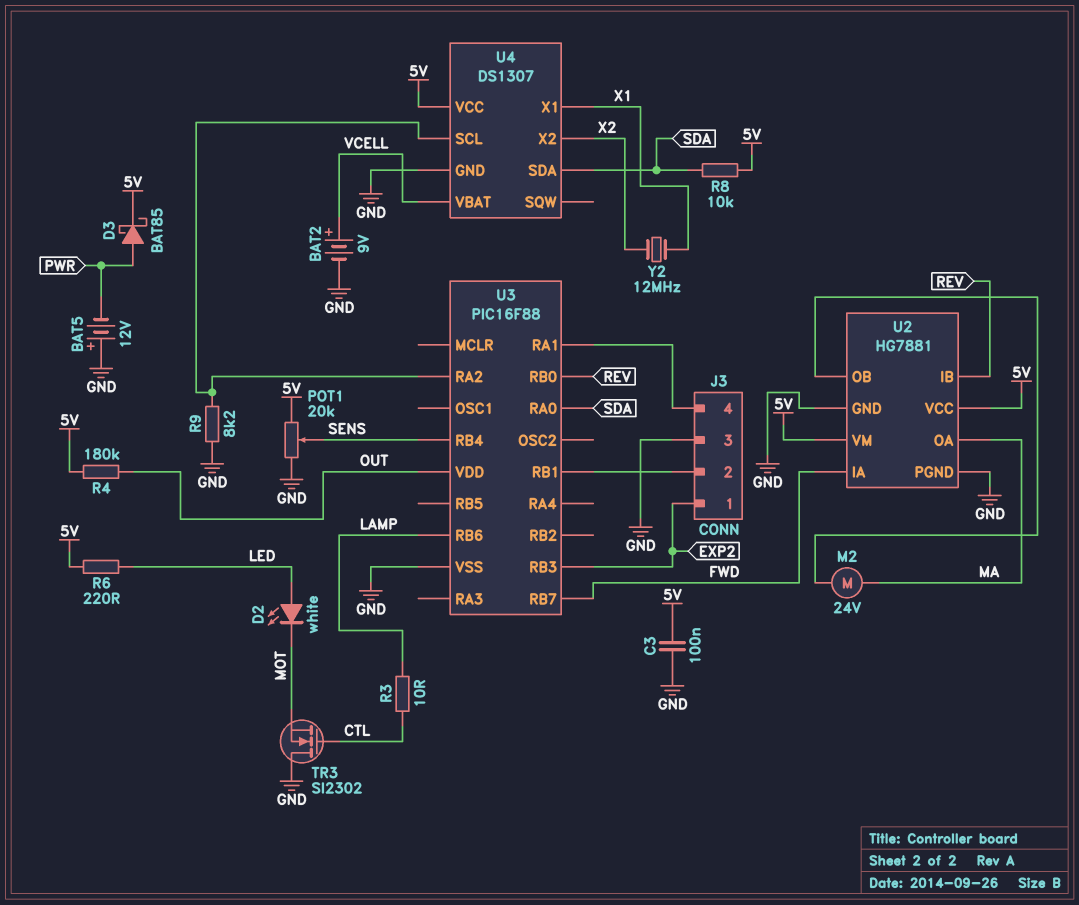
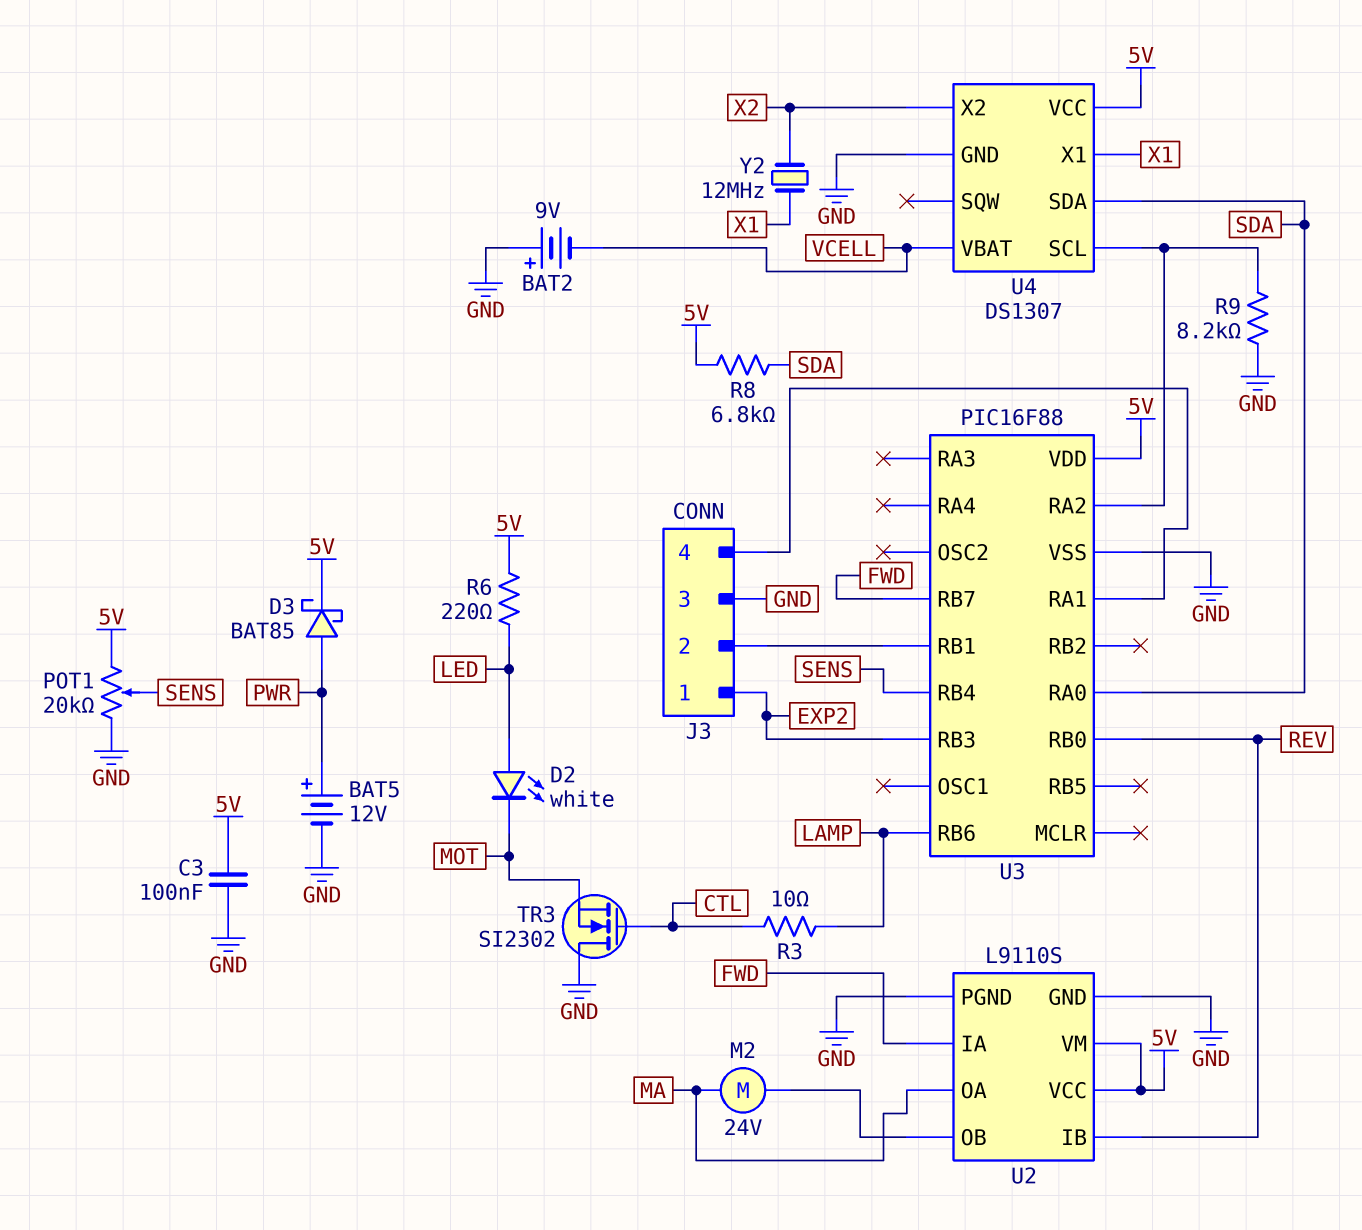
BAT2: 9V (plus VCELL, minus GND) -> 9V (plus GND, minus VCELL)
BAT5: 12V (plus GND, minus PWR) -> 12V (plus PWR, minus GND)
R4: 180k (5V, OUT) -> none
R8: 10k (5V, SDA) -> 6.8k (5V, SDA)
U2: HG7881 -> L9110S
U3 pin VDD: OUT -> 5V

